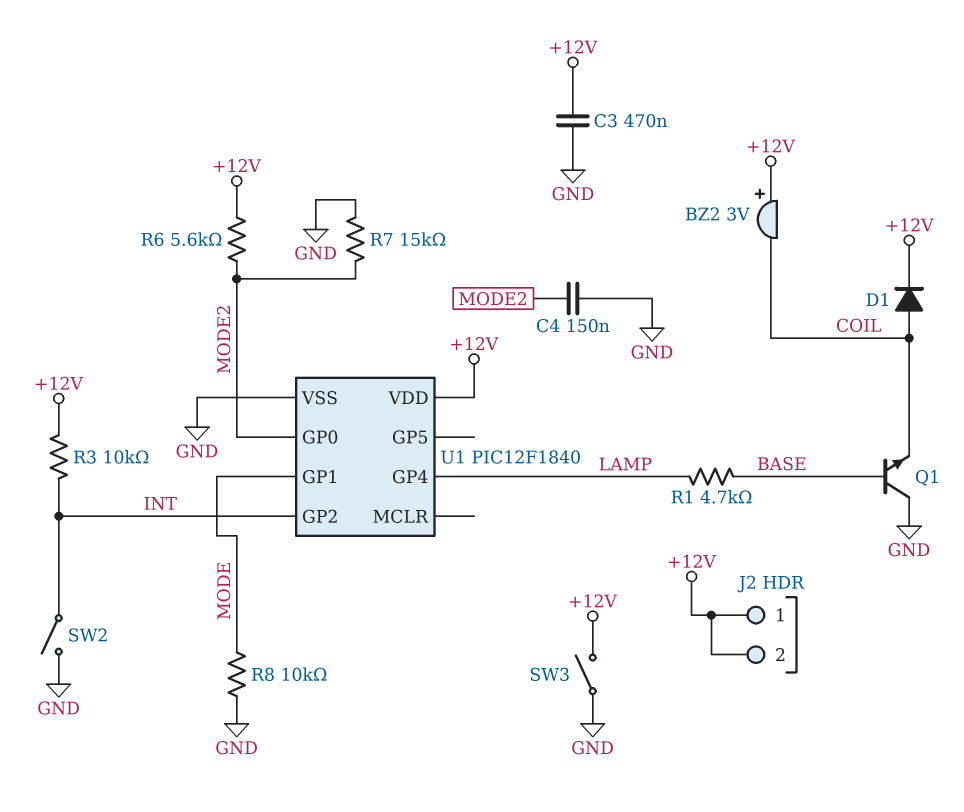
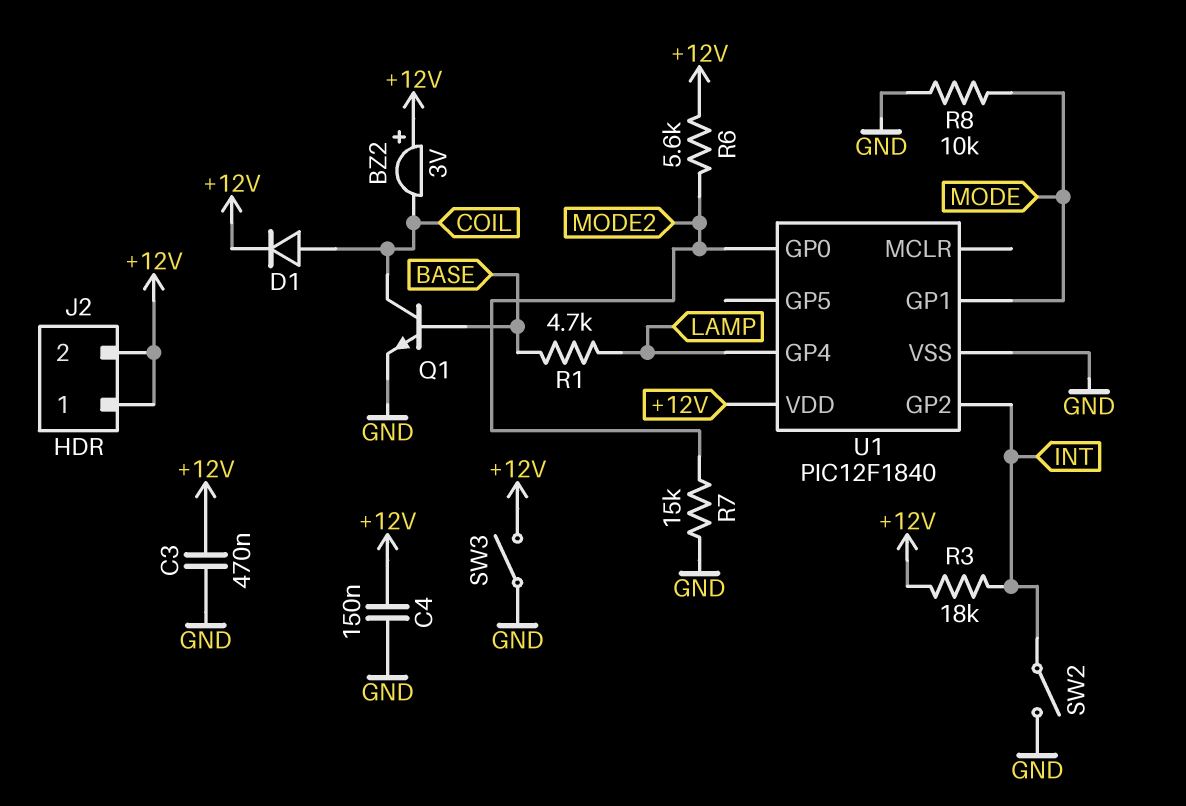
C4: 150nF (GND, MODE2) -> 150nF (+12V, GND)
Q1: NPN (B BASE, C GND, E COIL) -> NPN (B BASE, C COIL, E GND)
R3: 10k (+12V, INT) -> 18k (+12V, INT)

